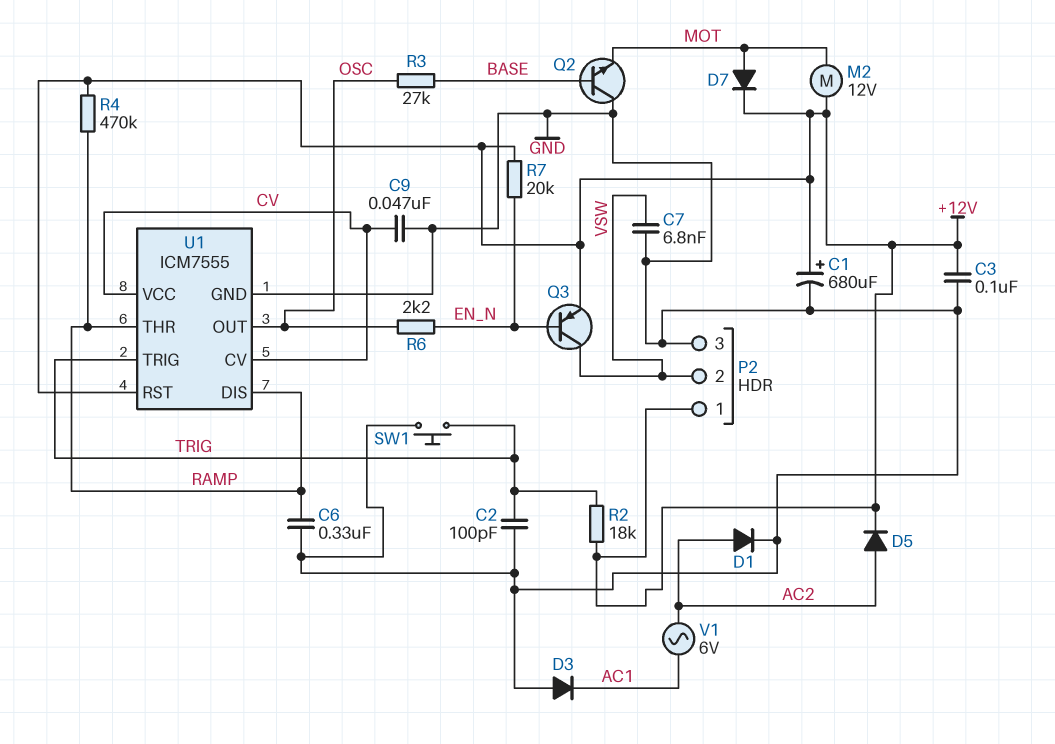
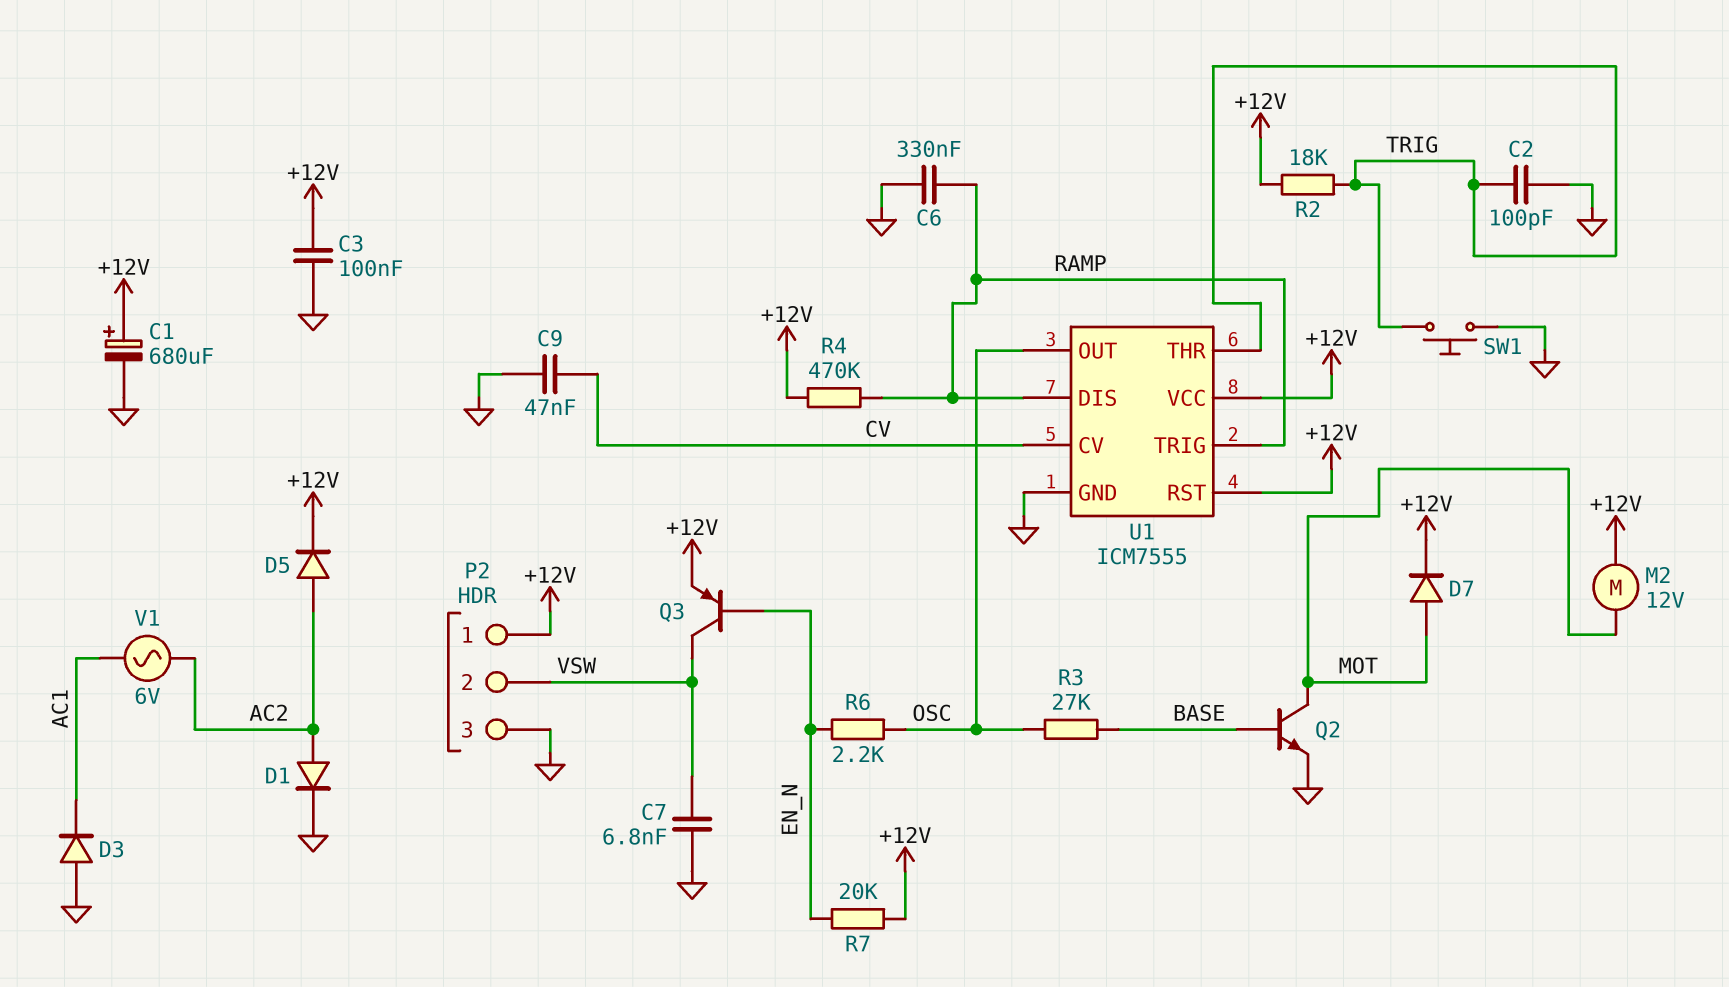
Q2: NPN (B BASE, C GND, E MOT) -> NPN (B BASE, C MOT, E GND)
U1 pin THR: RAMP -> TRIG
U1 pin TRIG: TRIG -> RAMP
U1 pin VCC: CV -> +12V

